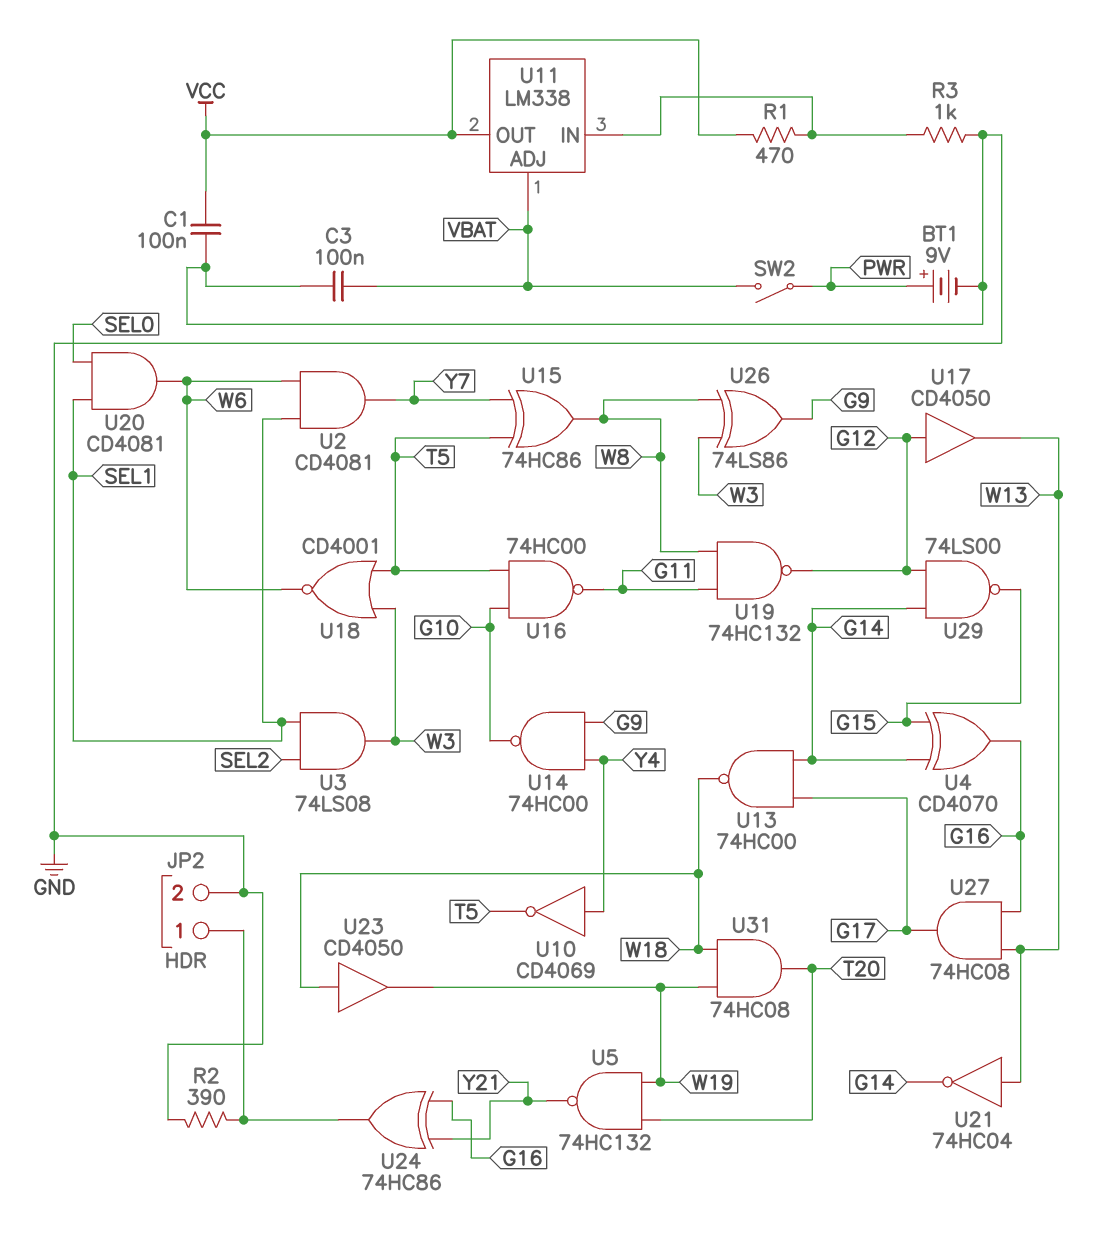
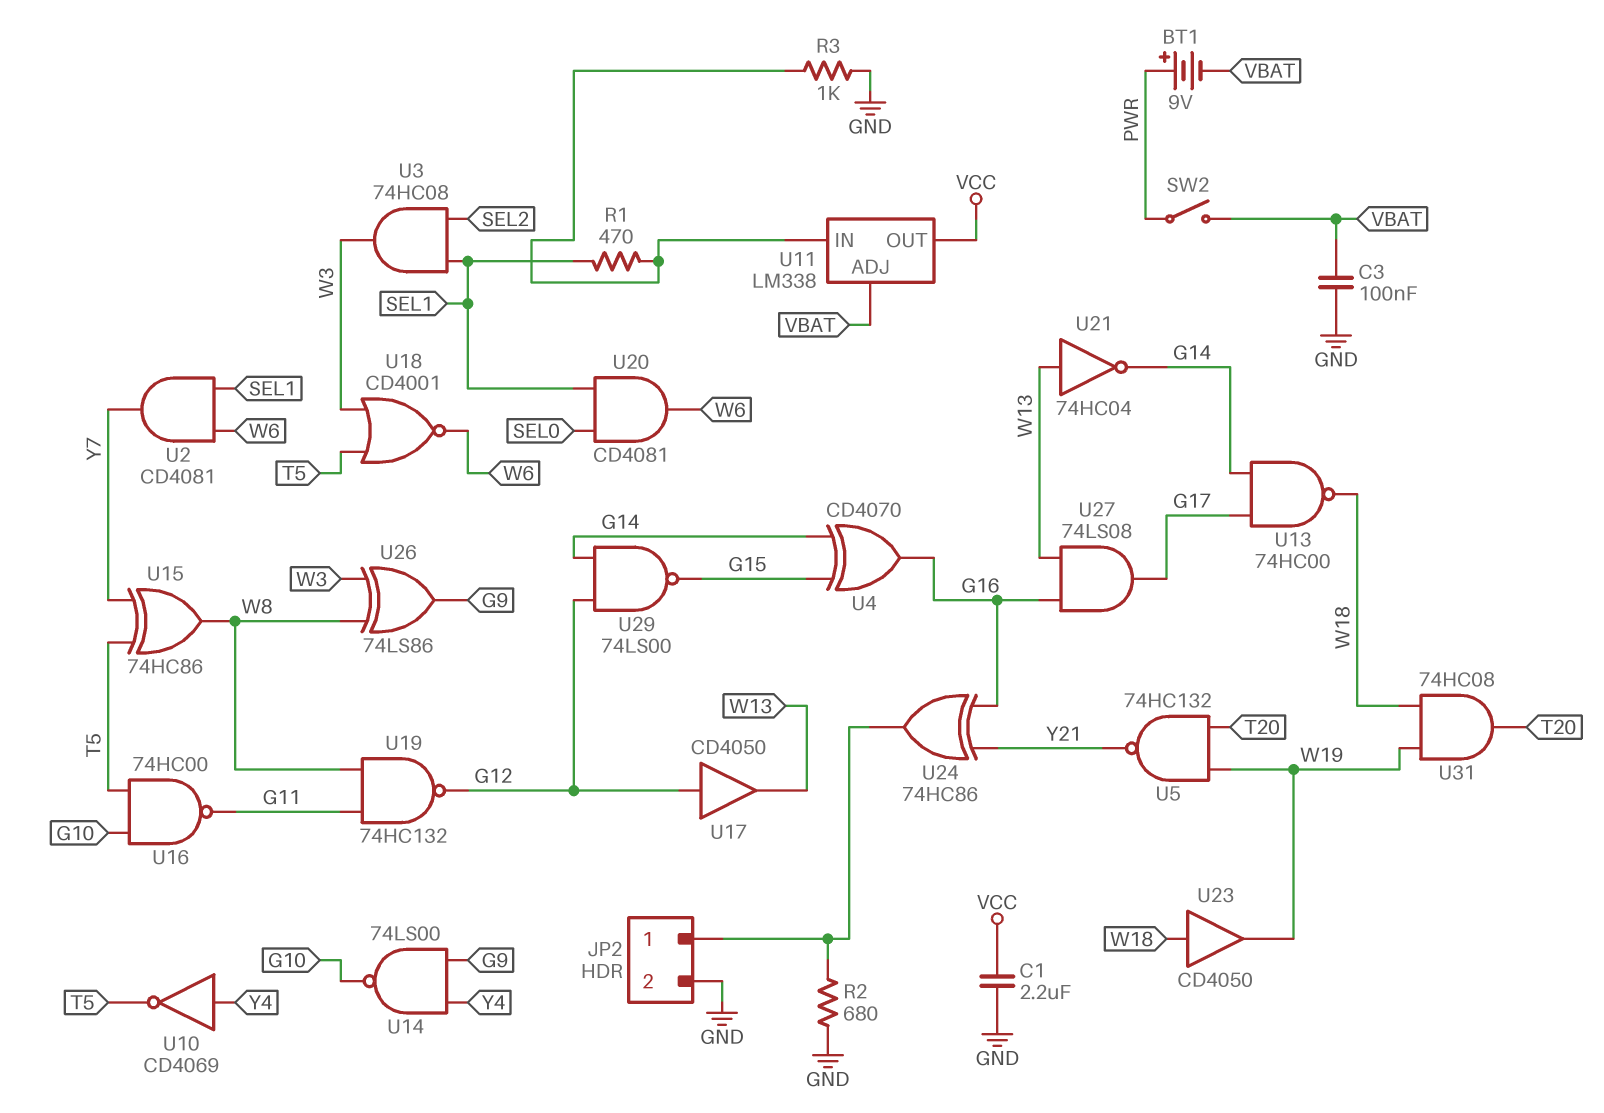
BT1: 9V (plus PWR, minus GND) -> 9V (plus PWR, minus VBAT)
C1: 100nF (GND, VCC) -> 2.2uF (GND, VCC)
R1: 470 (U11/IN, VCC) -> 470 (SEL1, U11/IN)
R2: 390 (GND, JP2/1) -> 680 (GND, JP2/1)
U3: AND 74LS08 (in SEL1, in SEL2, out W3) -> AND 74HC08 (in SEL1, in SEL2, out W3)
U14: NAND 74HC00 (in G9, in Y4, out G10) -> NAND 74LS00 (in G9, in Y4, out G10)
U27: AND 74HC08 (in G16, in W13, out G17) -> AND 74LS08 (in G16, in W13, out G17)

